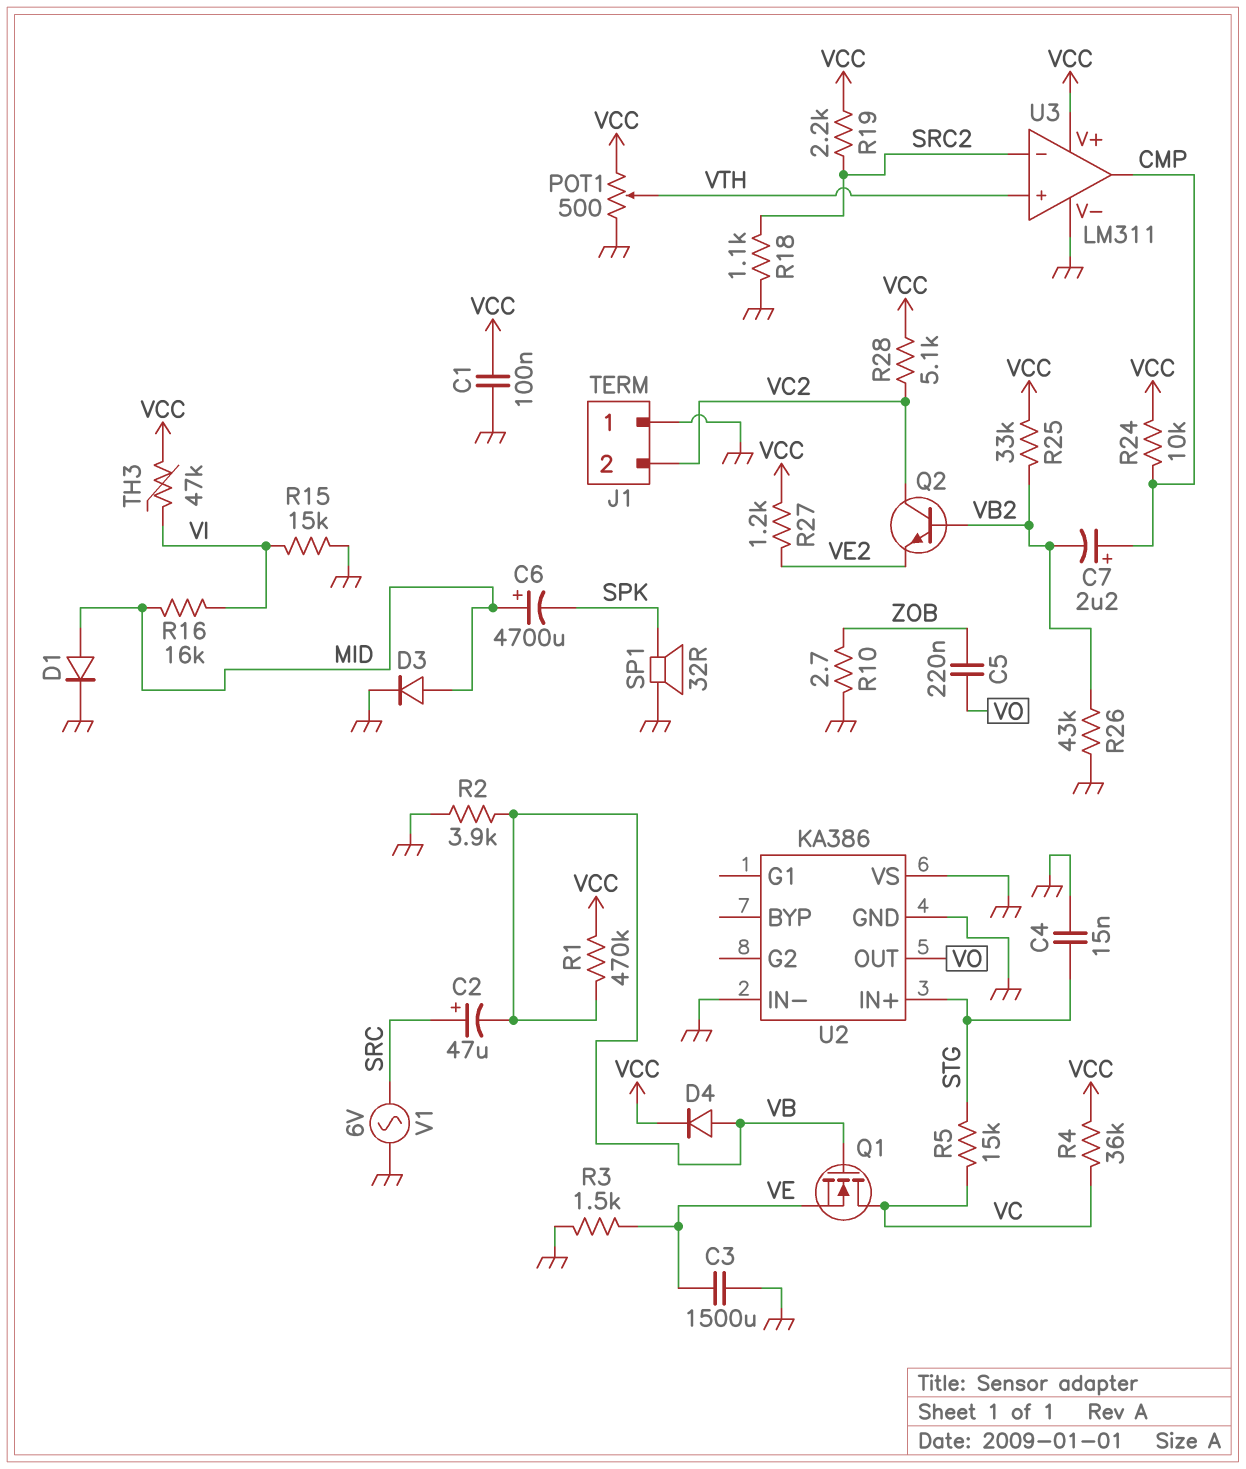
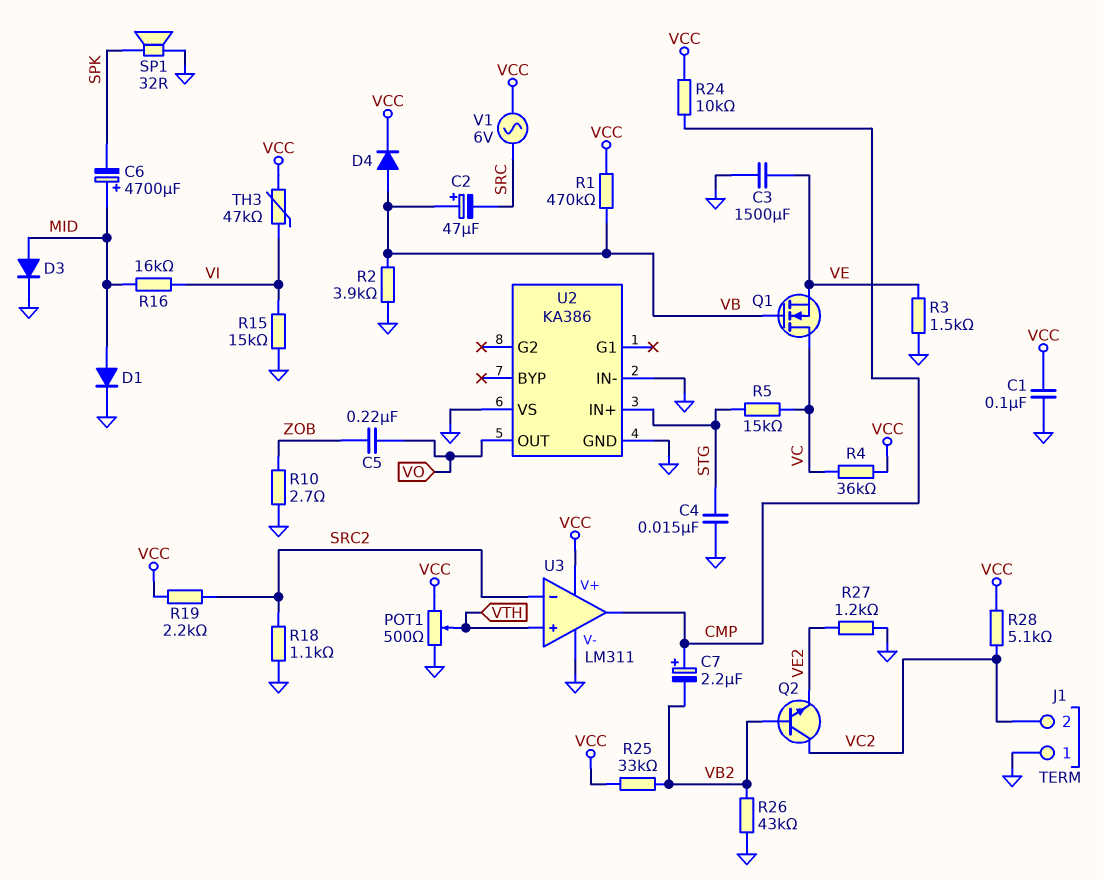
C2: 47uF (plus SRC, minus VB) -> 47uF (plus VB, minus SRC)
R27: 1.2k (VCC, VE2) -> 1.2k (GND, VE2)
V1: AC 6V (GND, SRC) -> AC 6V (SRC, VCC)

